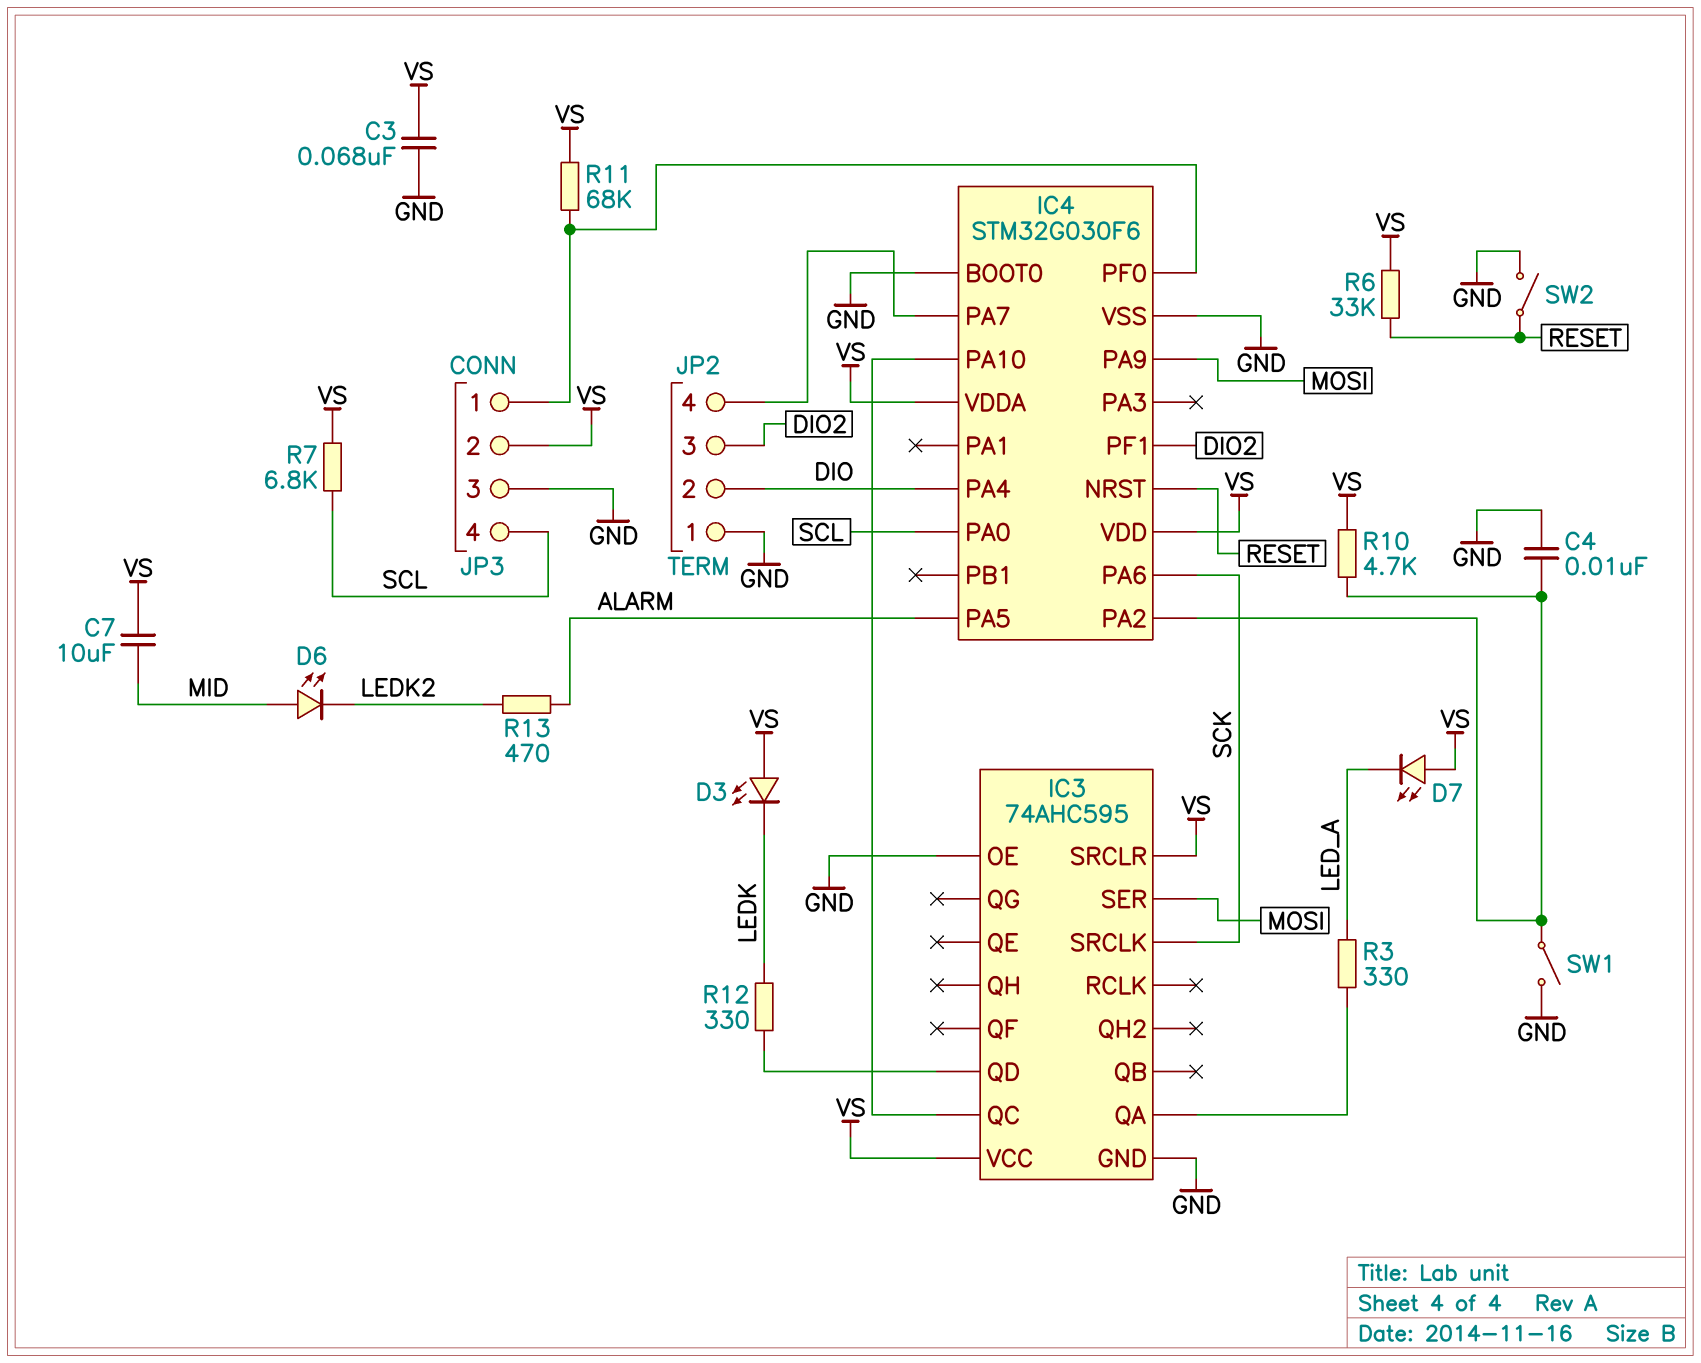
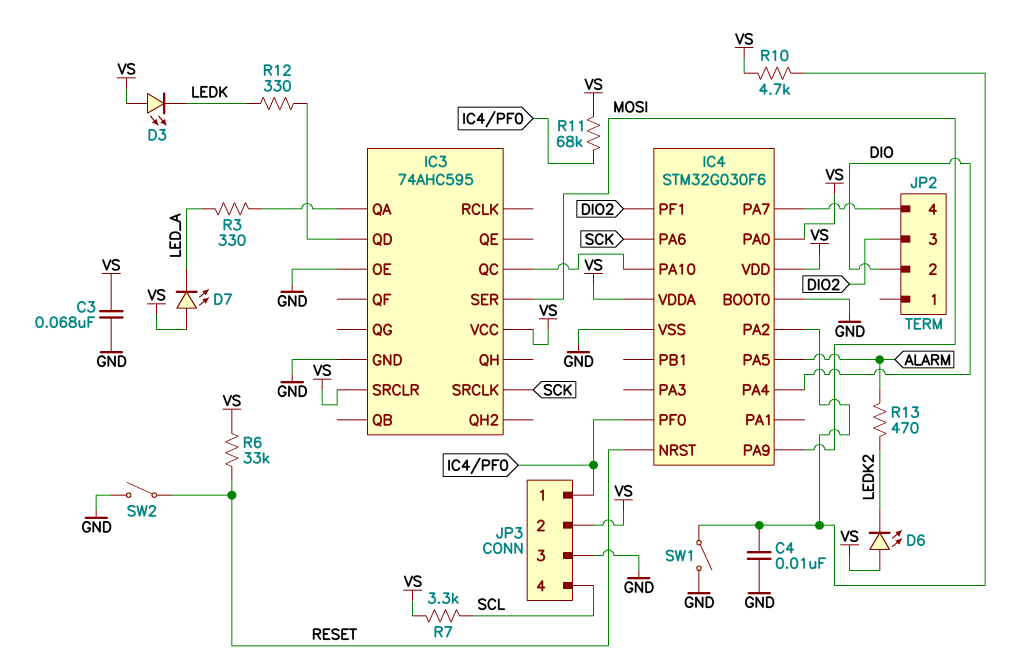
C7: 10uF (MID, VS) -> none
D6: LED (A MID, K LEDK2) -> LED (A VS, K LEDK2)
IC4 pin PA0: SCL -> VS
JP2 pin 1: GND -> none
R7: 6.8k (SCL, VS) -> 3.3k (SCL, VS)

